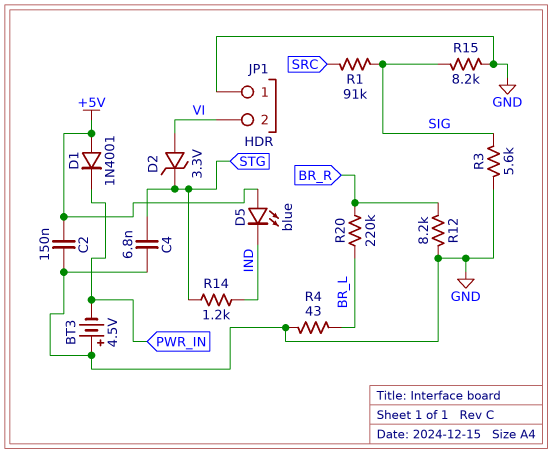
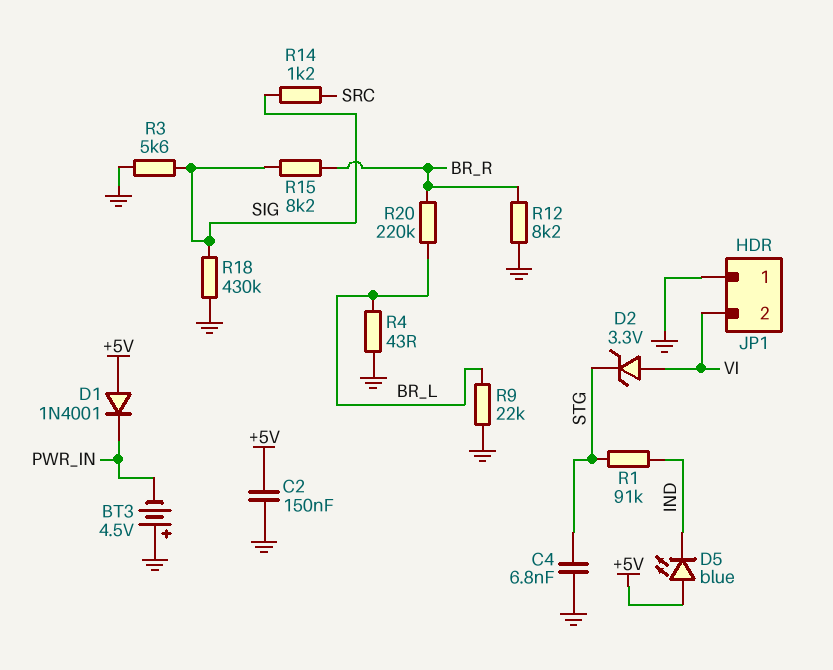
R1: 91k (SIG, SRC) -> 91k (IND, STG)
R9: none -> 22k (BR_L, GND)
R14: 1.2k (IND, STG) -> 1.2k (SIG, SRC)
R15: 8.2k (GND, SIG) -> 8.2k (BR_R, SIG)
R18: none -> 430k (GND, SIG)

